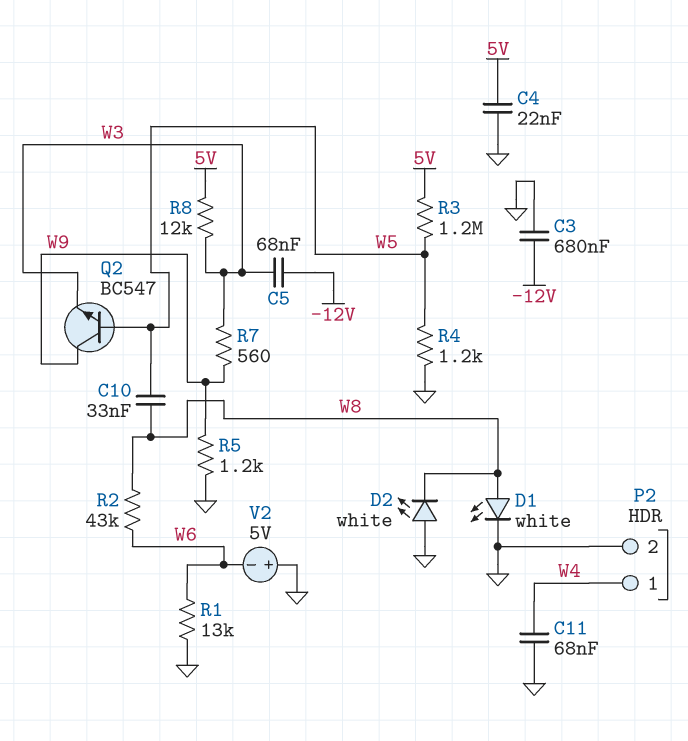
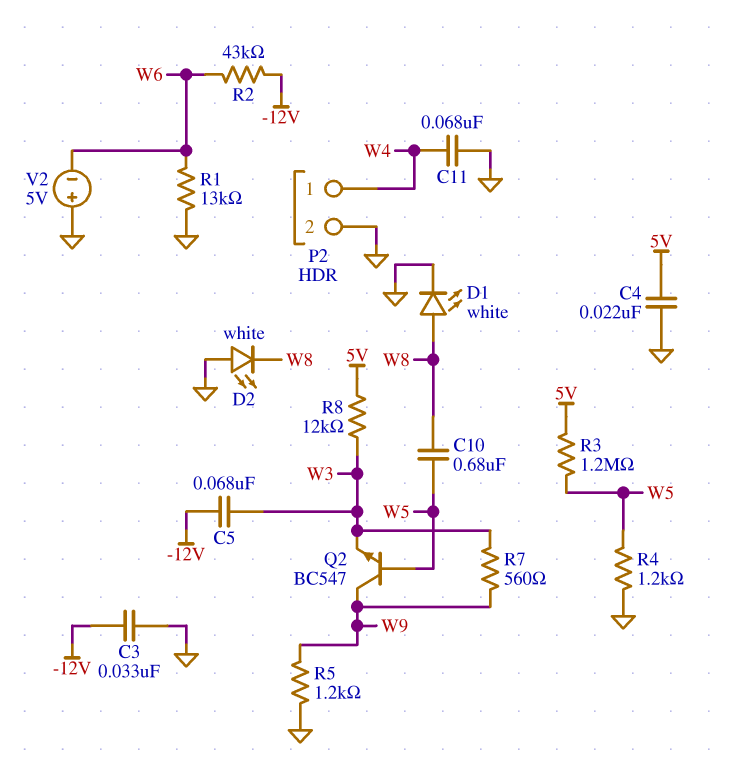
C3: 680nF (-12V, GND) -> 33nF (-12V, GND)
C10: 33nF (W5, W8) -> 680nF (W5, W8)
R2: 43k (W6, W8) -> 43k (-12V, W6)

